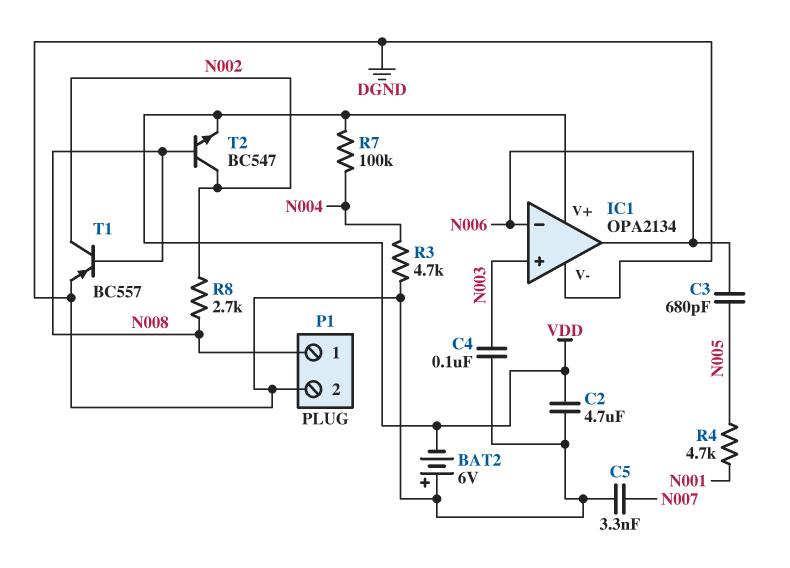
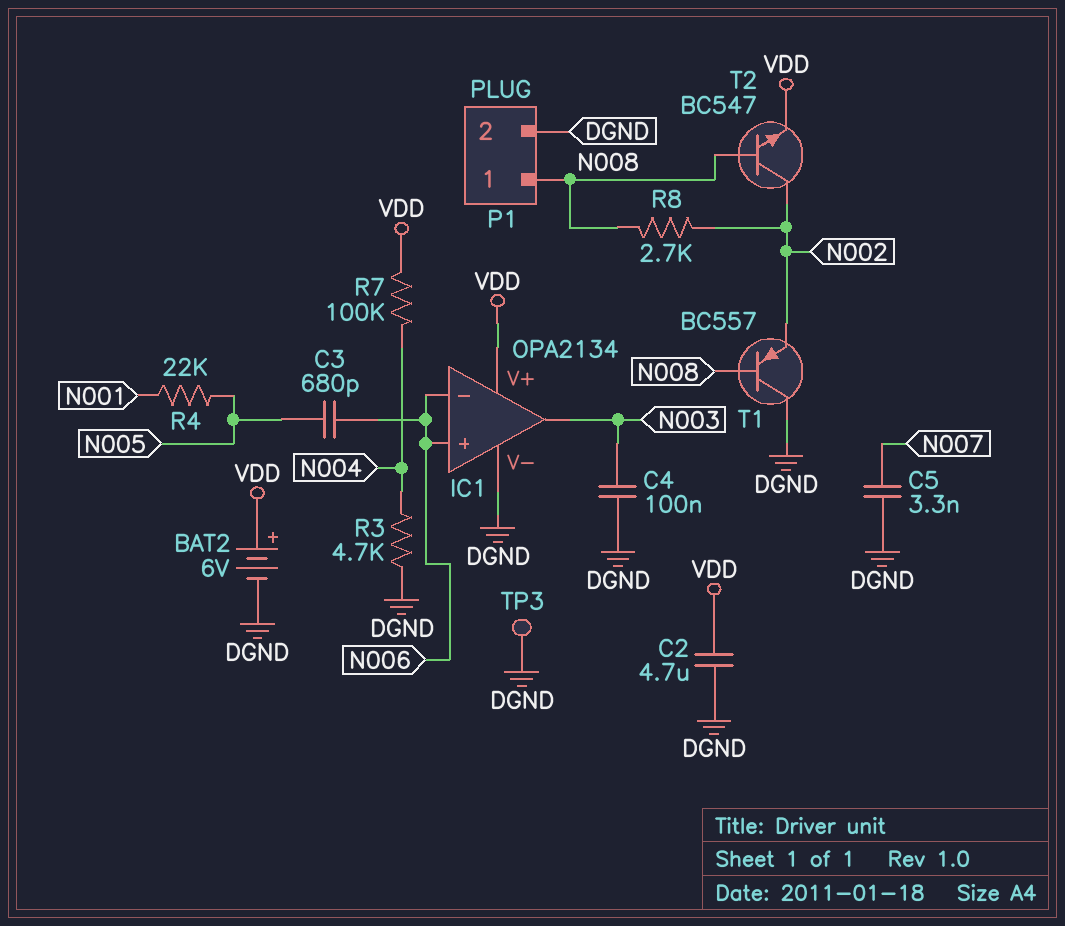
BAT2: 6V (plus DGND, minus VDD) -> 6V (plus VDD, minus DGND)
IC1 pin in+: N003 -> N006
IC1 pin out: N006 -> N003
R4: 4.7k (N001, N005) -> 22k (N001, N005)
T1: PNP BC557 (B N008, C N002, E DGND) -> PNP BC557 (B N008, C DGND, E N002)
TP3: none -> test point (DGND)

